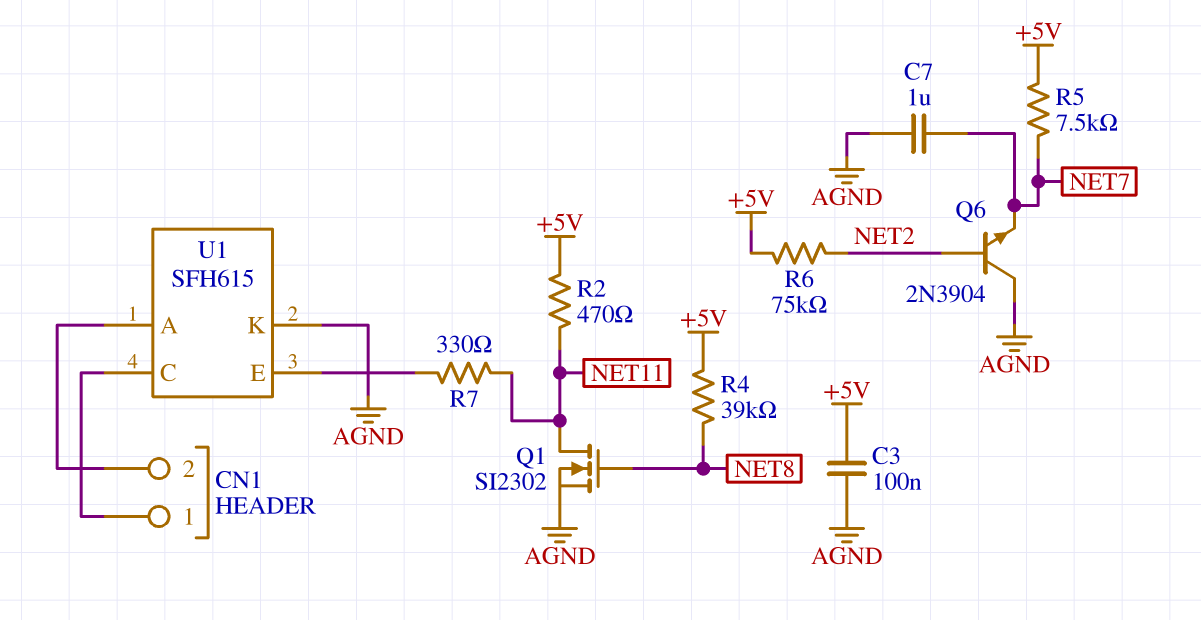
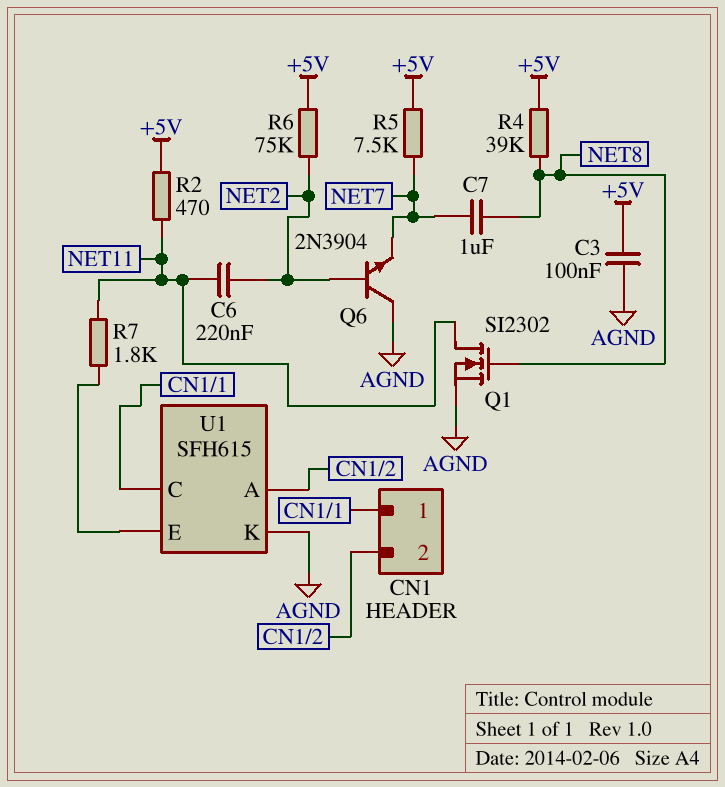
C6: none -> 220nF (NET2, NET11)
C7: 1uF (AGND, NET7) -> 1uF (NET7, NET8)
R7: 330 (NET11, U1/E) -> 1.8k (NET11, U1/E)

